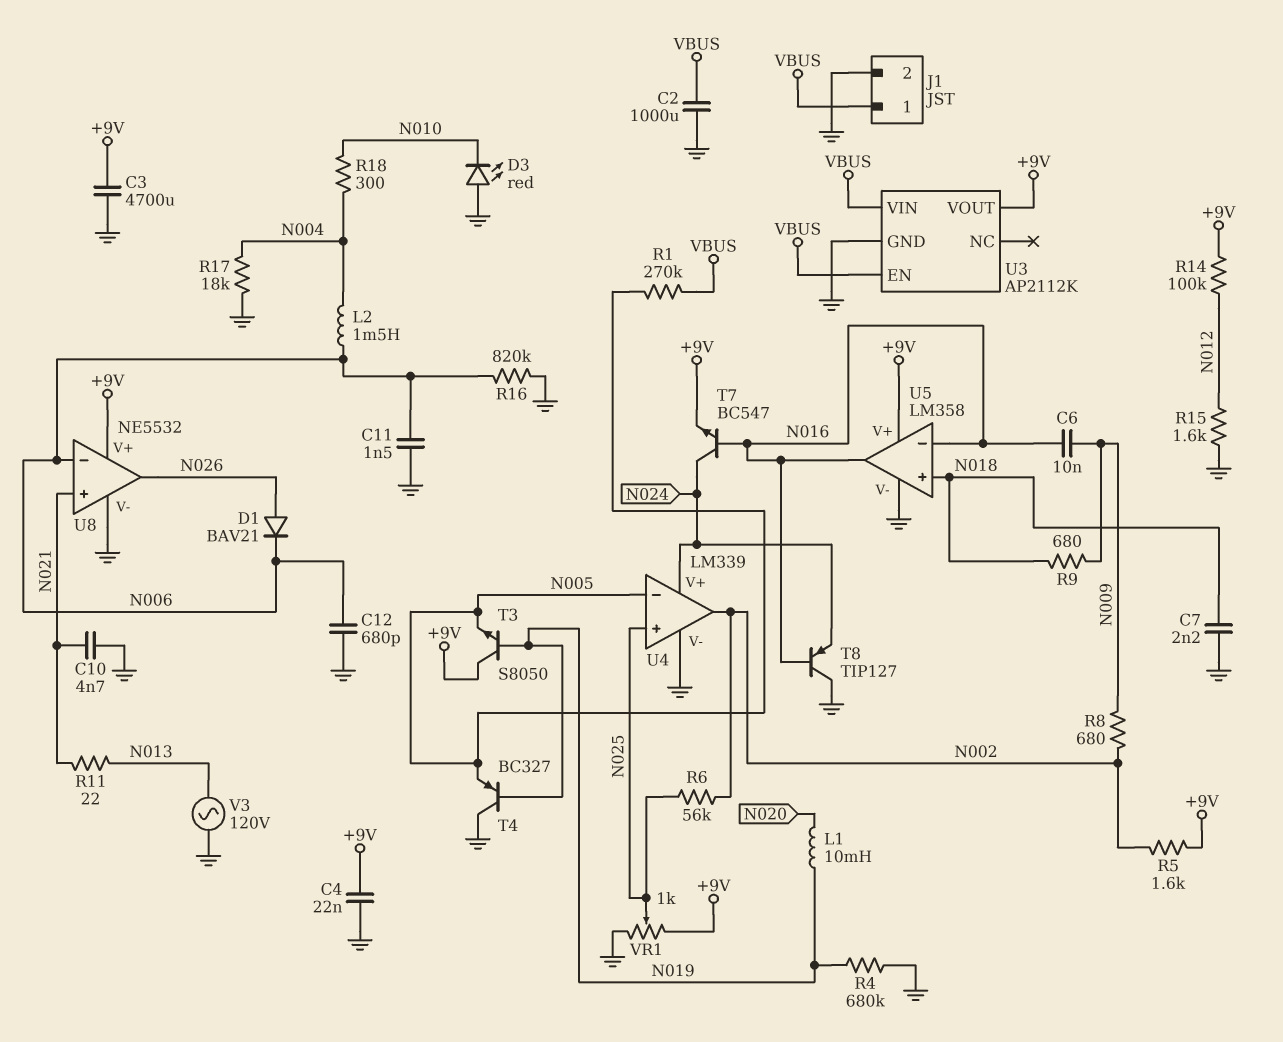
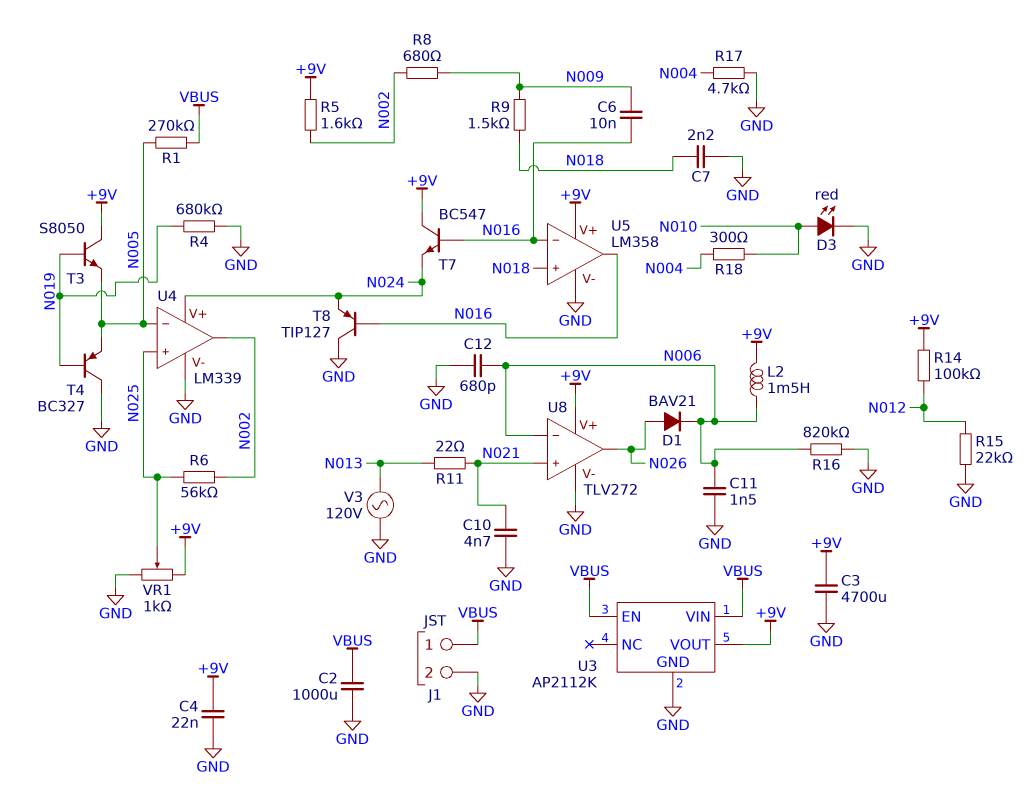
D3: LED red (A GND, K N010) -> LED red (A N010, K GND)
L1: 10mH (N019, N020) -> none
L2: 1.5mH (N004, N006) -> 1.5mH (+9V, N006)
R9: 680 (N009, N018) -> 1.5k (N009, N018)
R15: 1.6k (GND, N012) -> 22k (GND, N012)
R17: 18k (GND, N004) -> 4.7k (GND, N004)
T7: NPN BC547 (B N016, C N024, E +9V) -> NPN BC547 (B N016, C +9V, E N024)
U8: NE5532 -> TLV272

